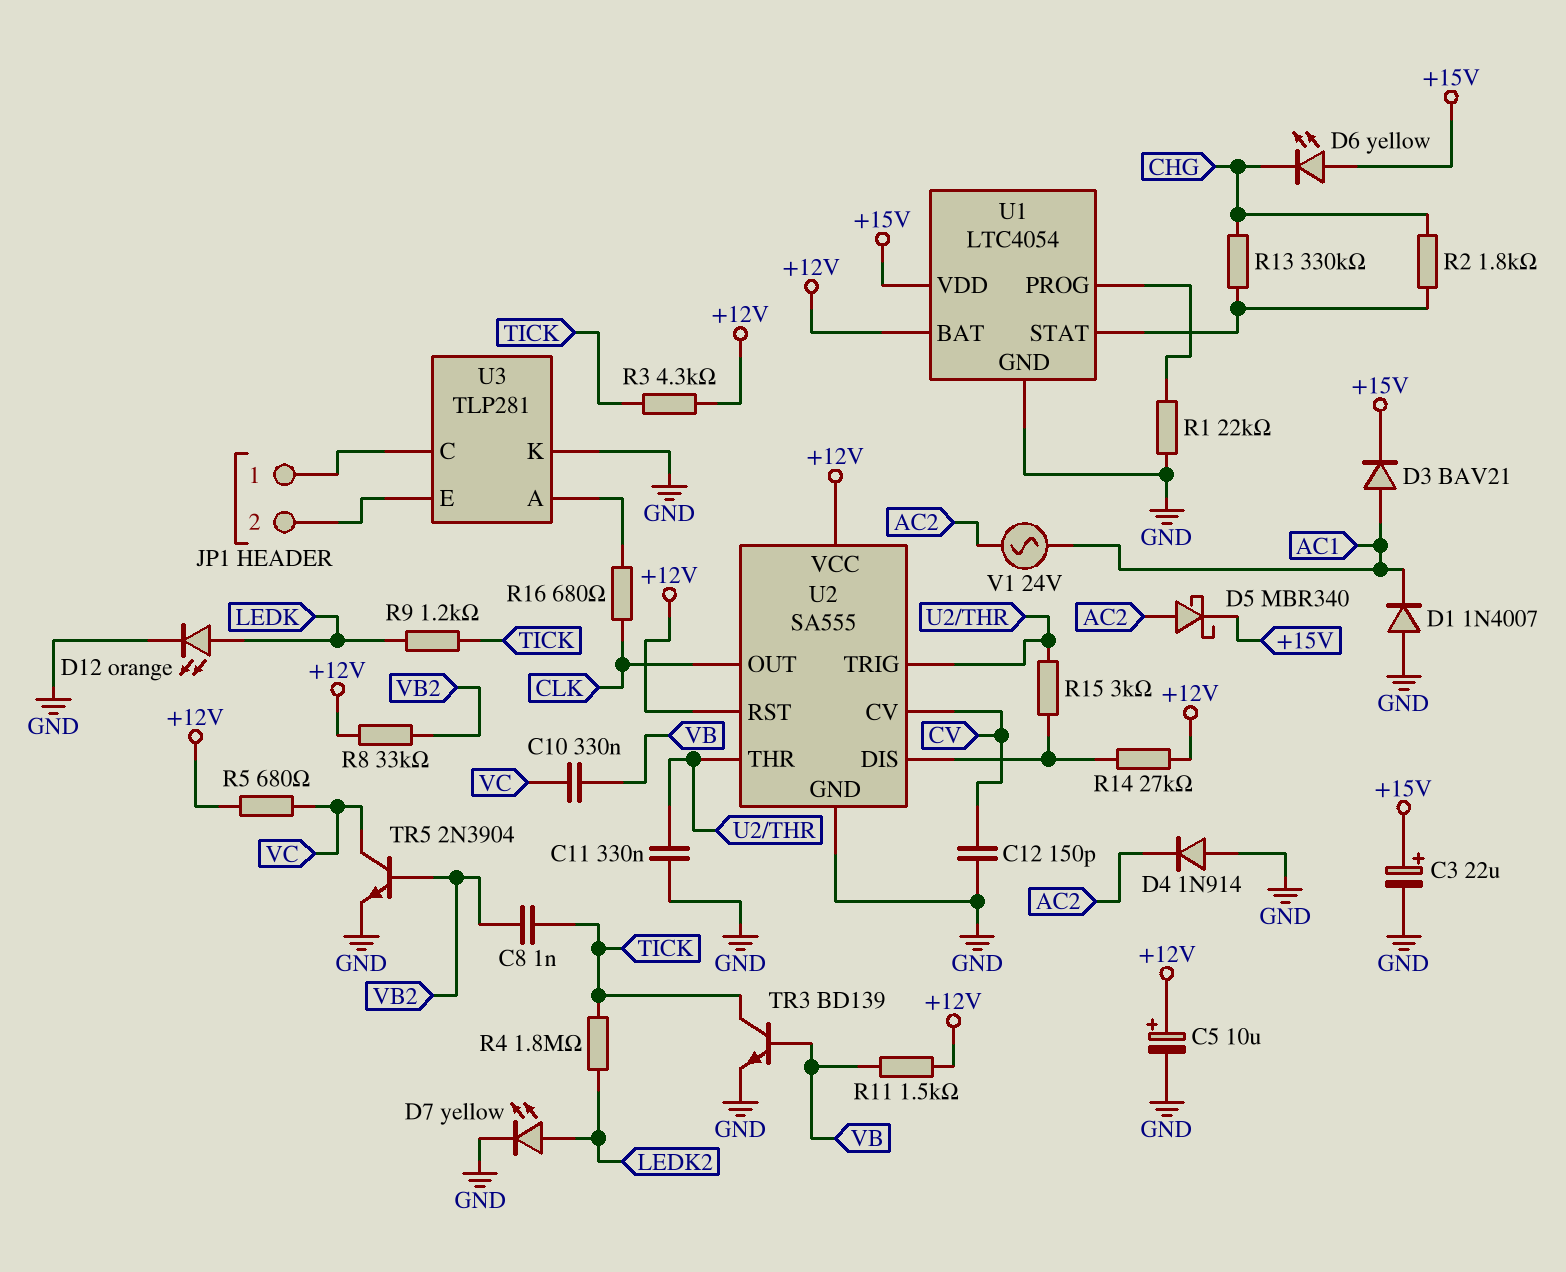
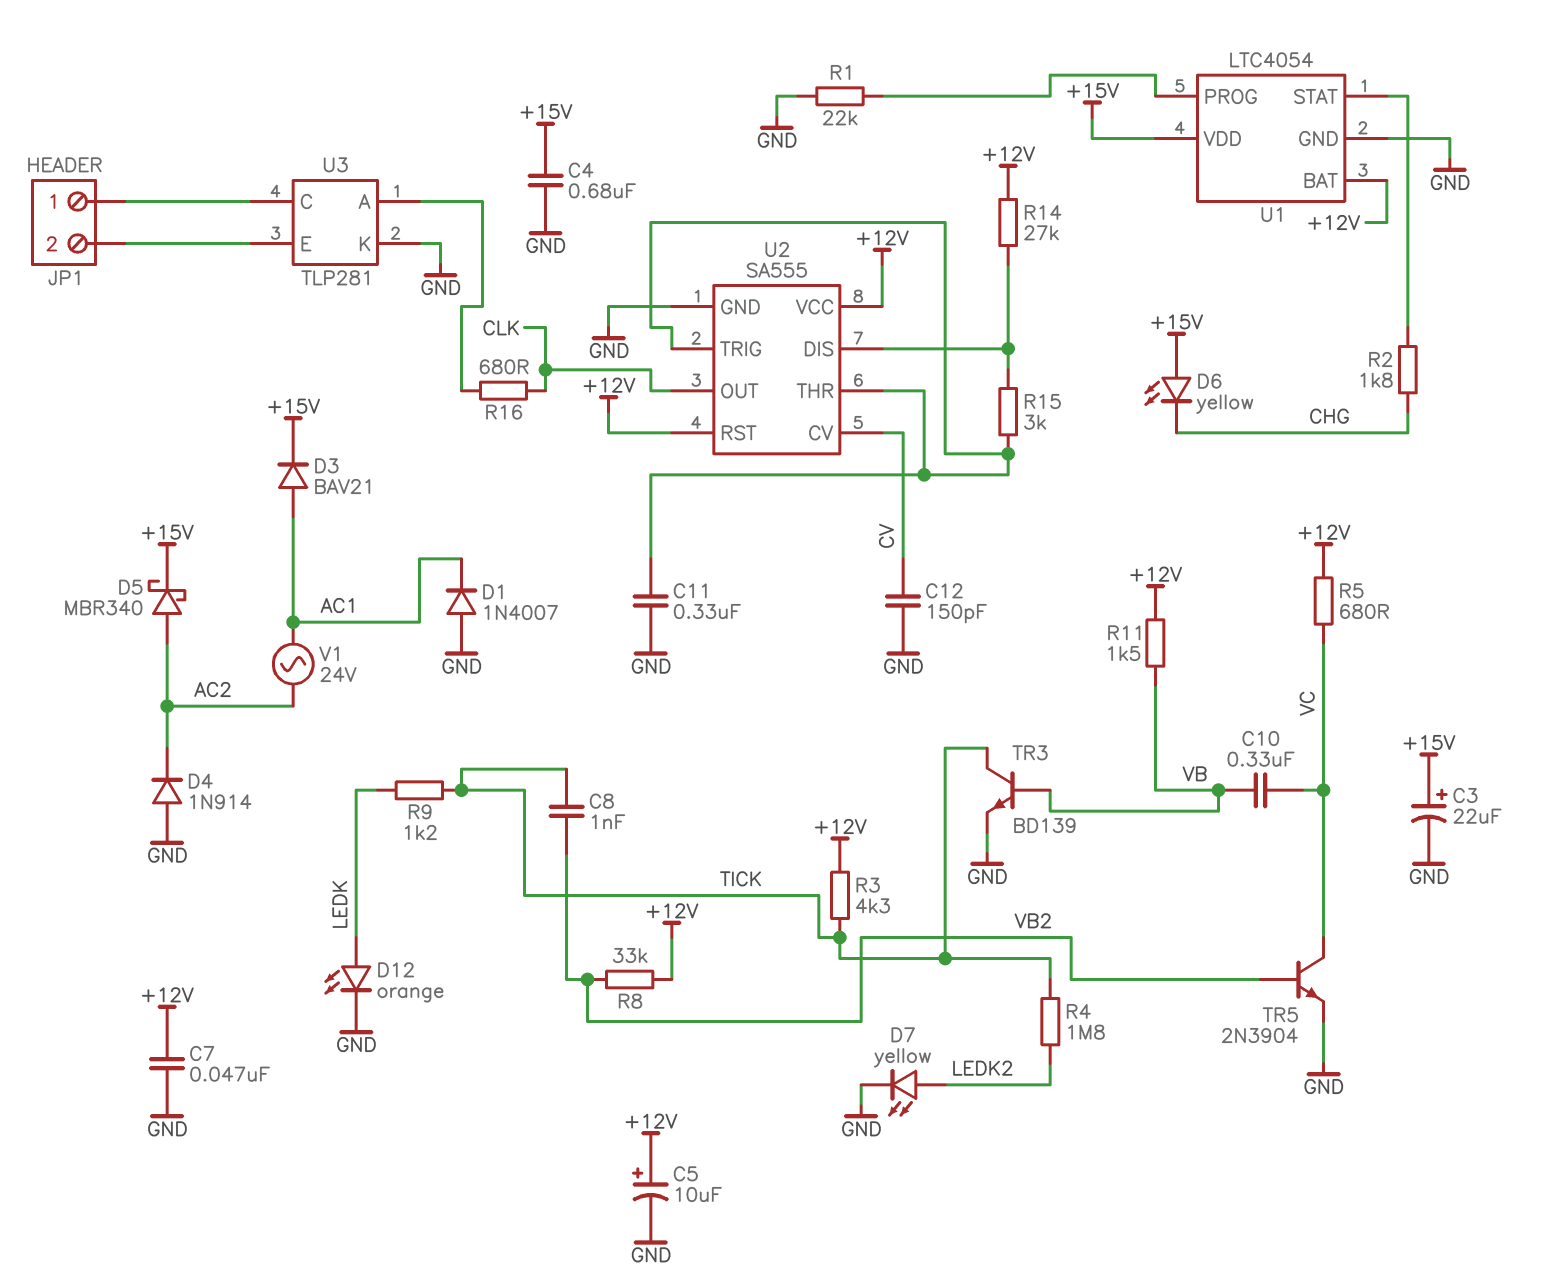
C4: none -> 680nF (+15V, GND)
C7: none -> 47nF (+12V, GND)
R13: 330k (CHG, U1/STAT) -> none

